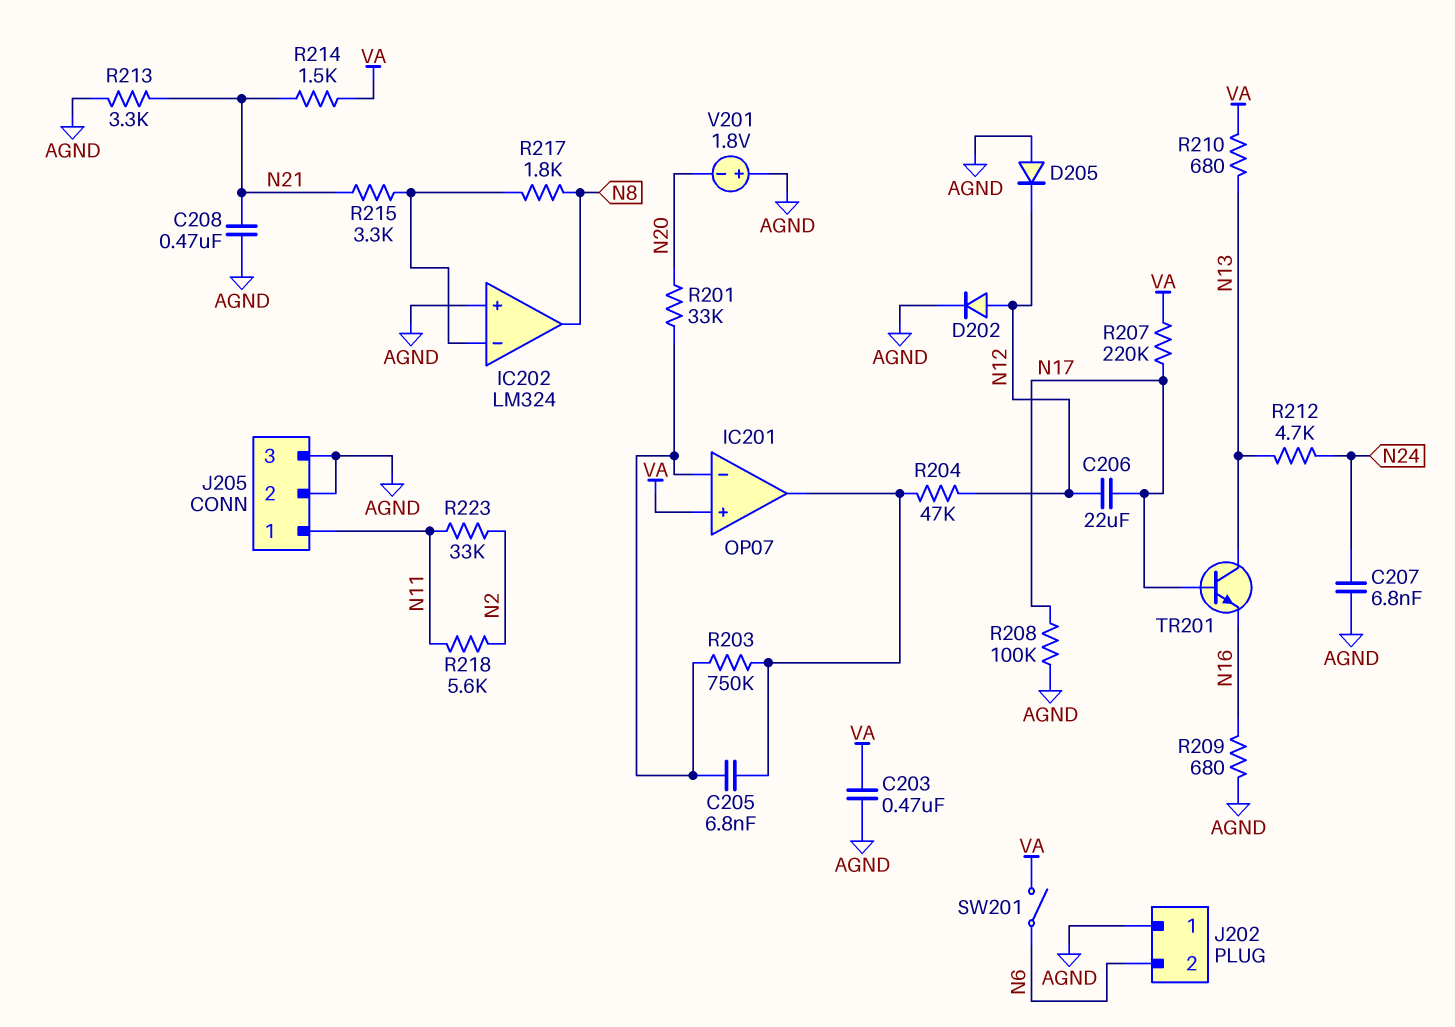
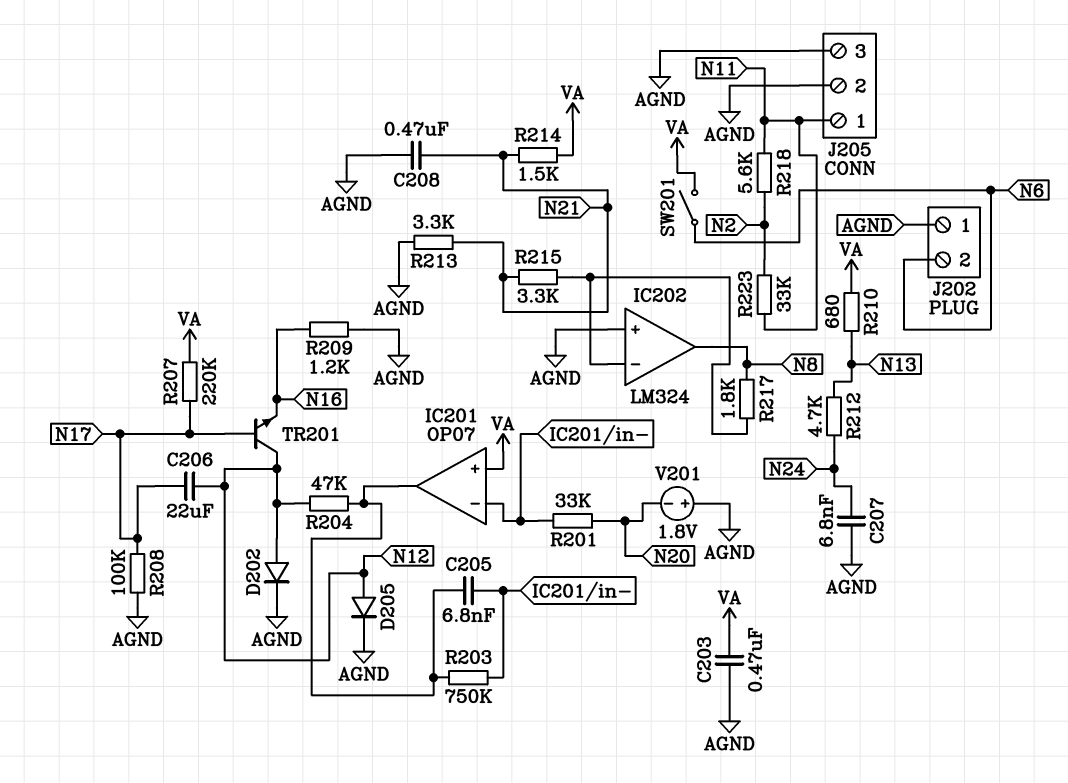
D205: diode (A AGND, K N12) -> diode (A N12, K AGND)
R209: 680 (AGND, N16) -> 1.2k (AGND, N16)
TR201: NPN (B N17, C N13, E N16) -> NPN (B N17, C N12, E N16)

